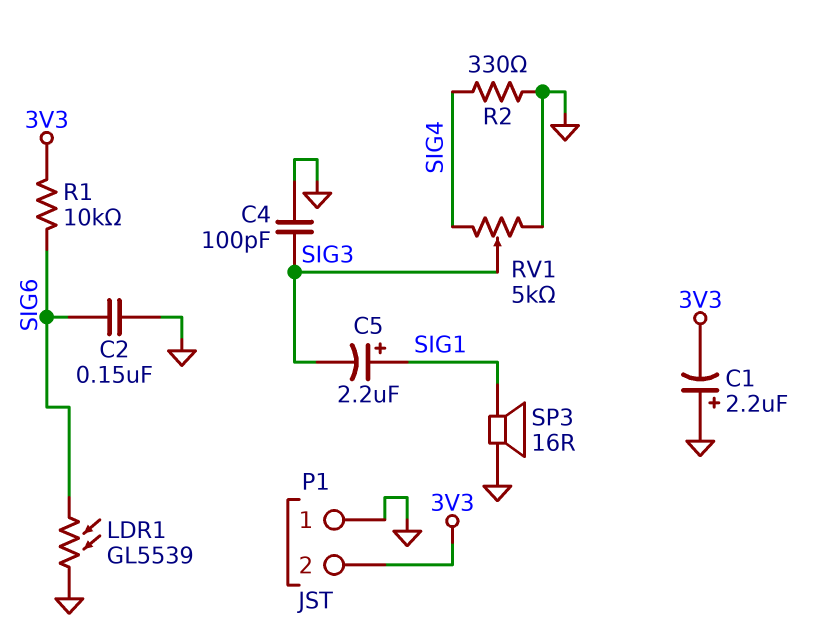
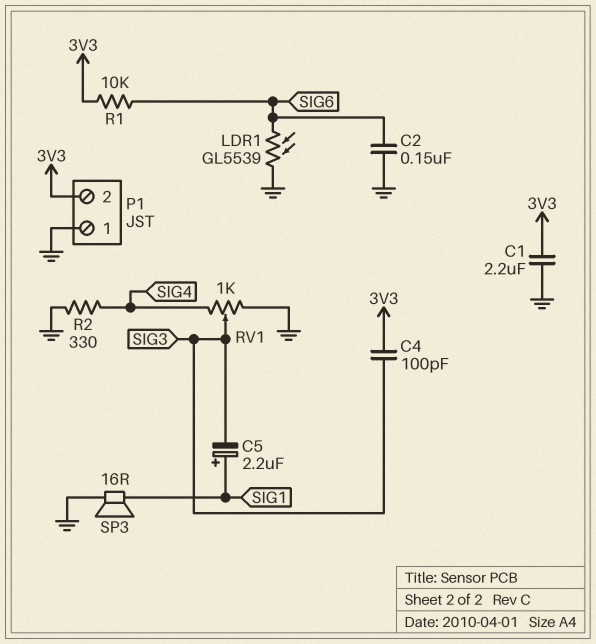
C1: 2.2uF (plus GND, minus 3V3) -> 2.2uF (3V3, GND)
C4: 100pF (GND, SIG3) -> 100pF (3V3, SIG3)
RV1: 5k (GND, SIG4, wiper SIG3) -> 1k (GND, SIG4, wiper SIG3)

